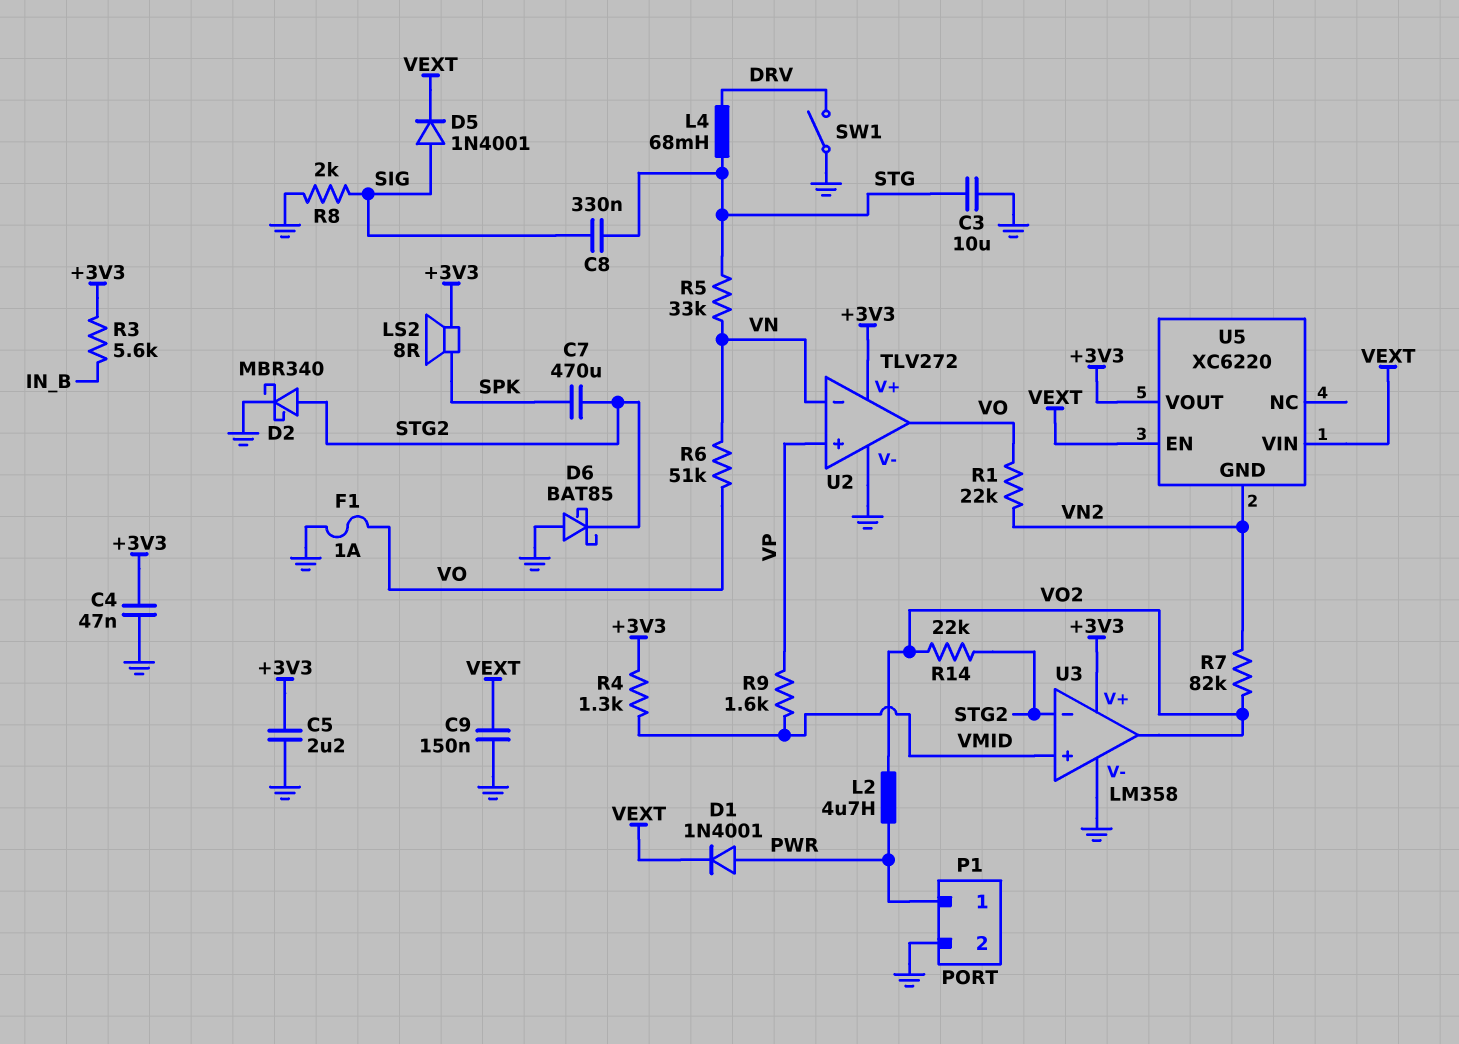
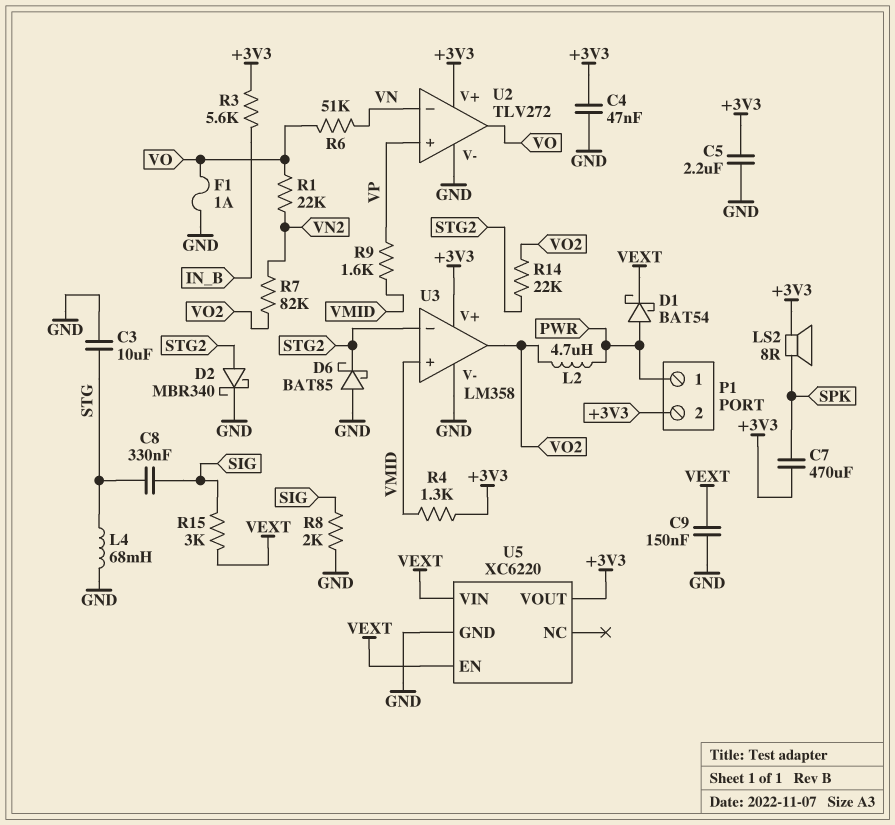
C7: 470uF (SPK, STG2) -> 470uF (+3V3, SPK)
D1: diode 1N4001 (A PWR, K VEXT) -> schottky BAT54 (A PWR, K VEXT)
D5: diode 1N4001 (A SIG, K VEXT) -> none
L4: 68mH (DRV, STG) -> 68mH (GND, STG)
P1 pin 2: GND -> +3V3
R5: 33k (STG, VN) -> none
R15: none -> 3k (SIG, VEXT)
SW1: switch (DRV, GND) -> none
U5 pin GND: VN2 -> GND

